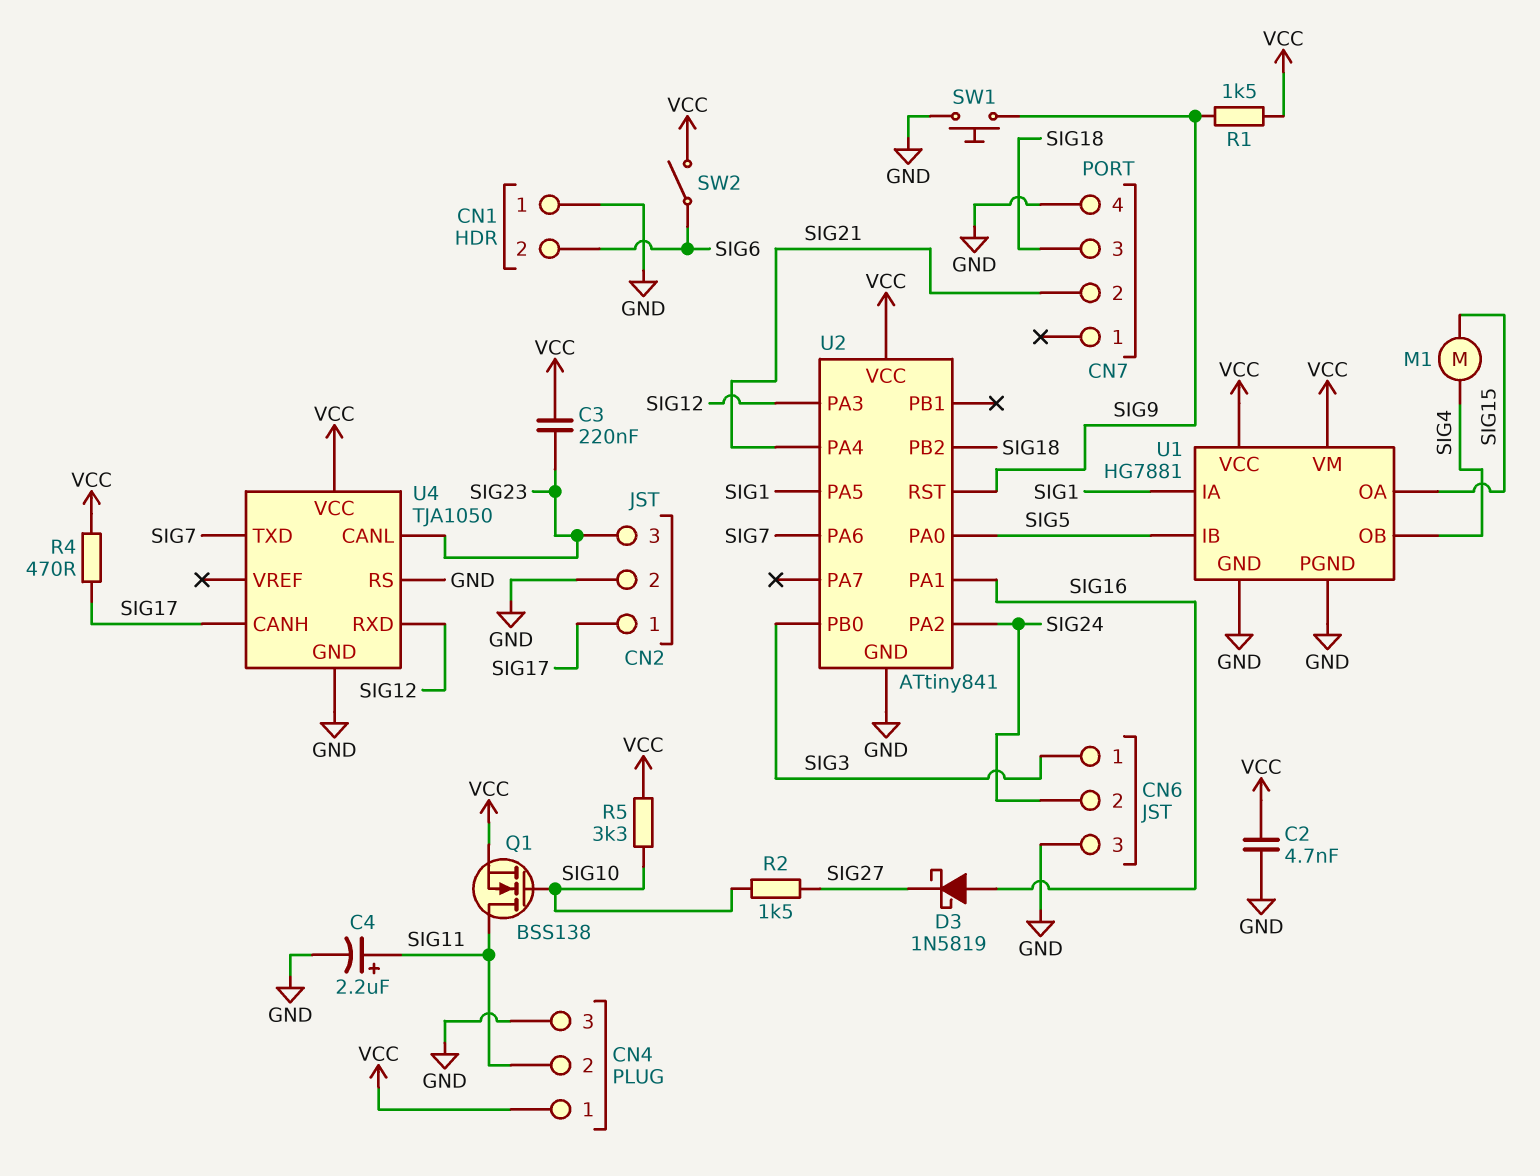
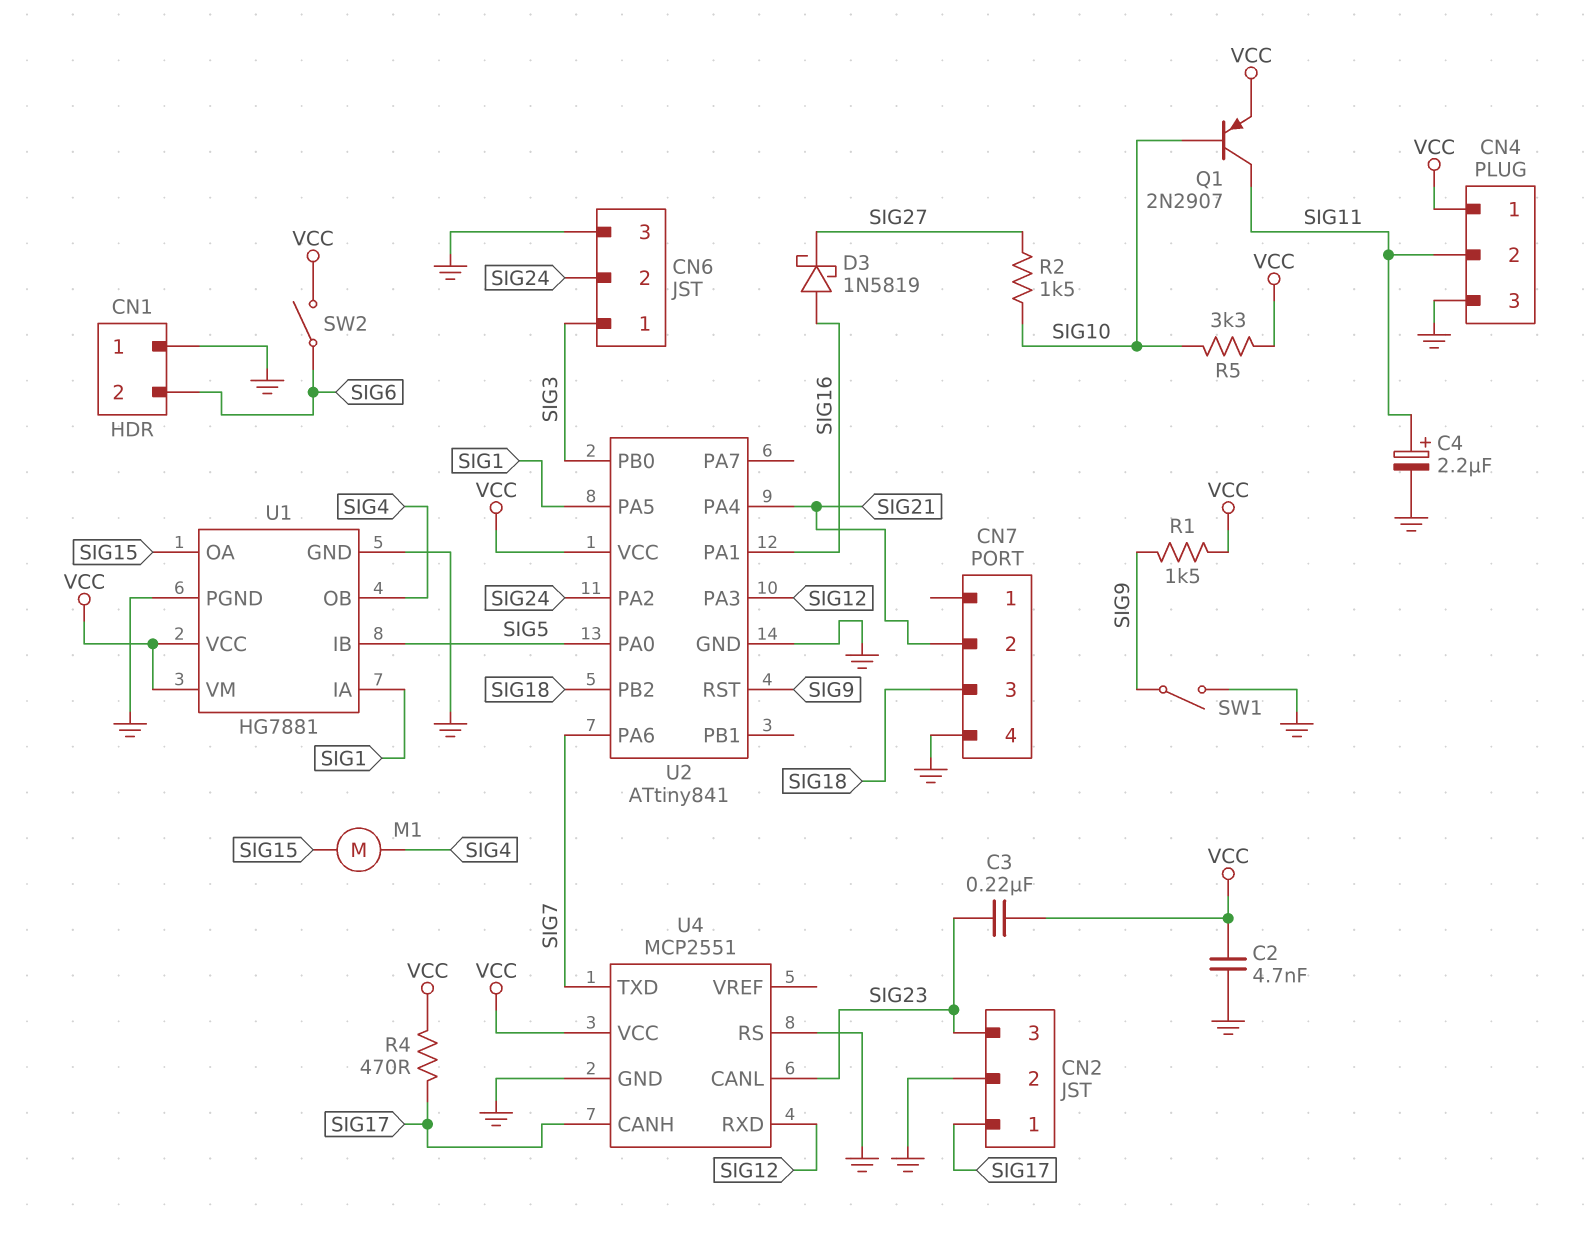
Q1: NMOS BSS138 (G SIG10, D SIG11, S VCC) -> PNP 2N2907 (B SIG10, C SIG11, E VCC)
SW1: button (GND, SIG9) -> switch (GND, SIG9)
U4: TJA1050 -> MCP2551

